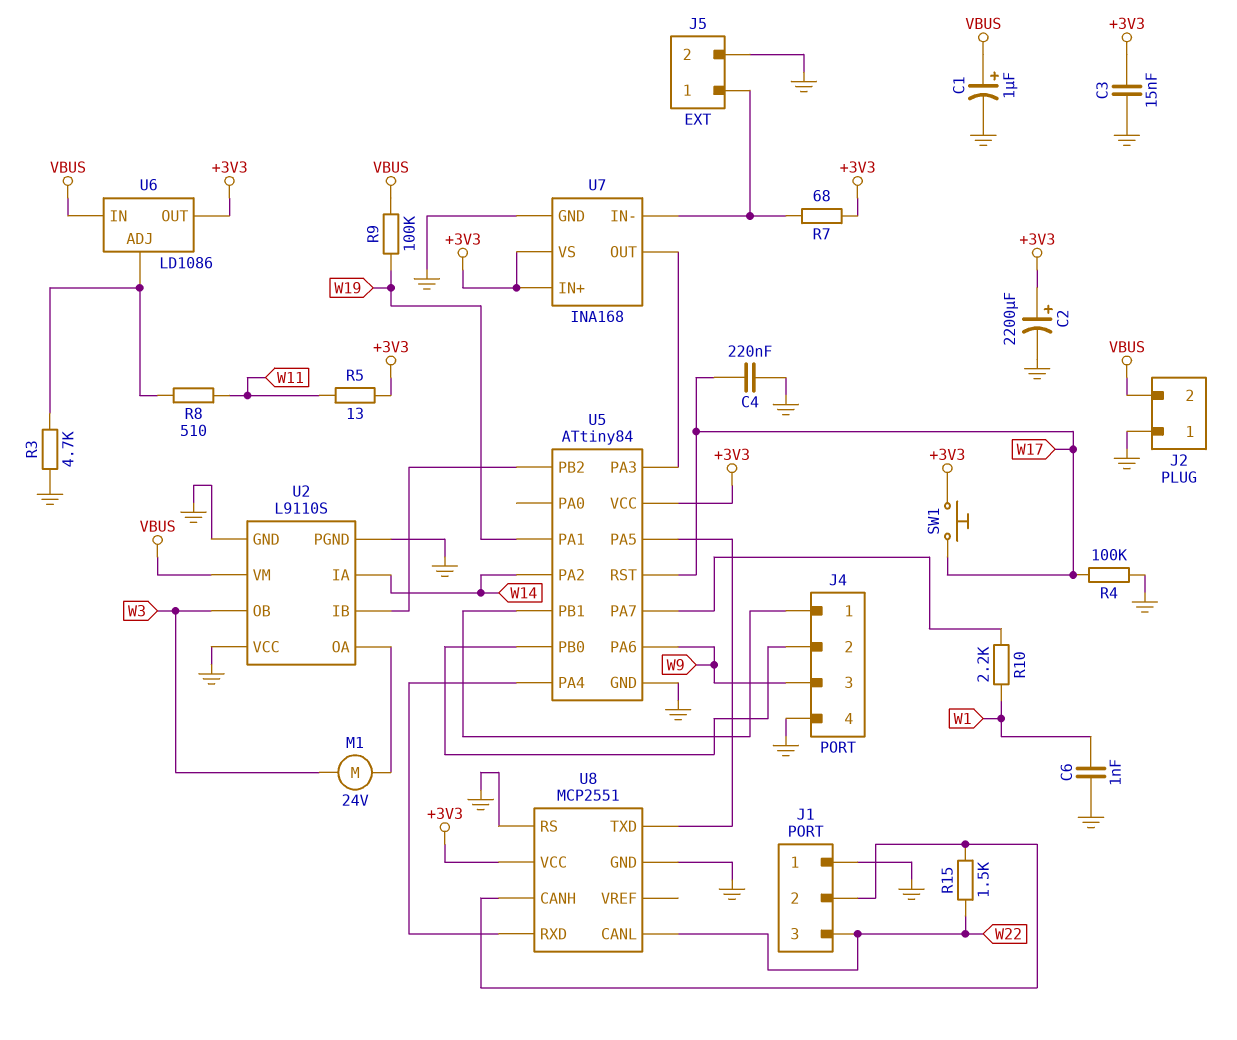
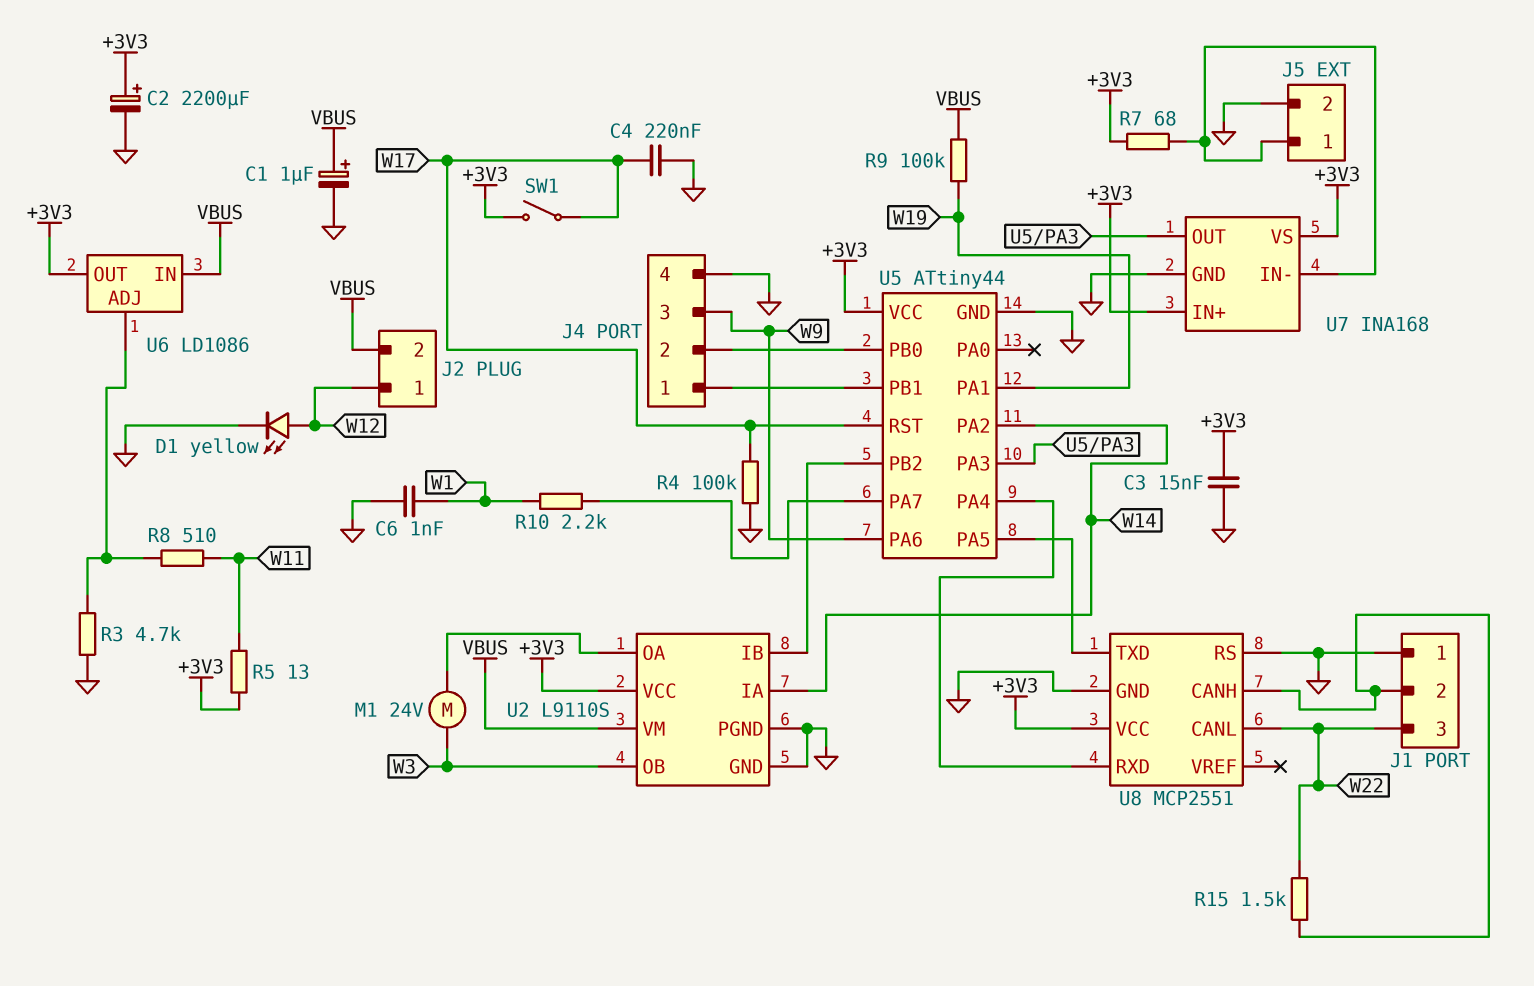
D1: none -> LED yellow (A W12, K GND)
J2 pin 1: GND -> W12
SW1: button (+3V3, W17) -> switch (+3V3, W17)
U2 pin VCC: GND -> +3V3
U5: ATtiny84 -> ATtiny44

